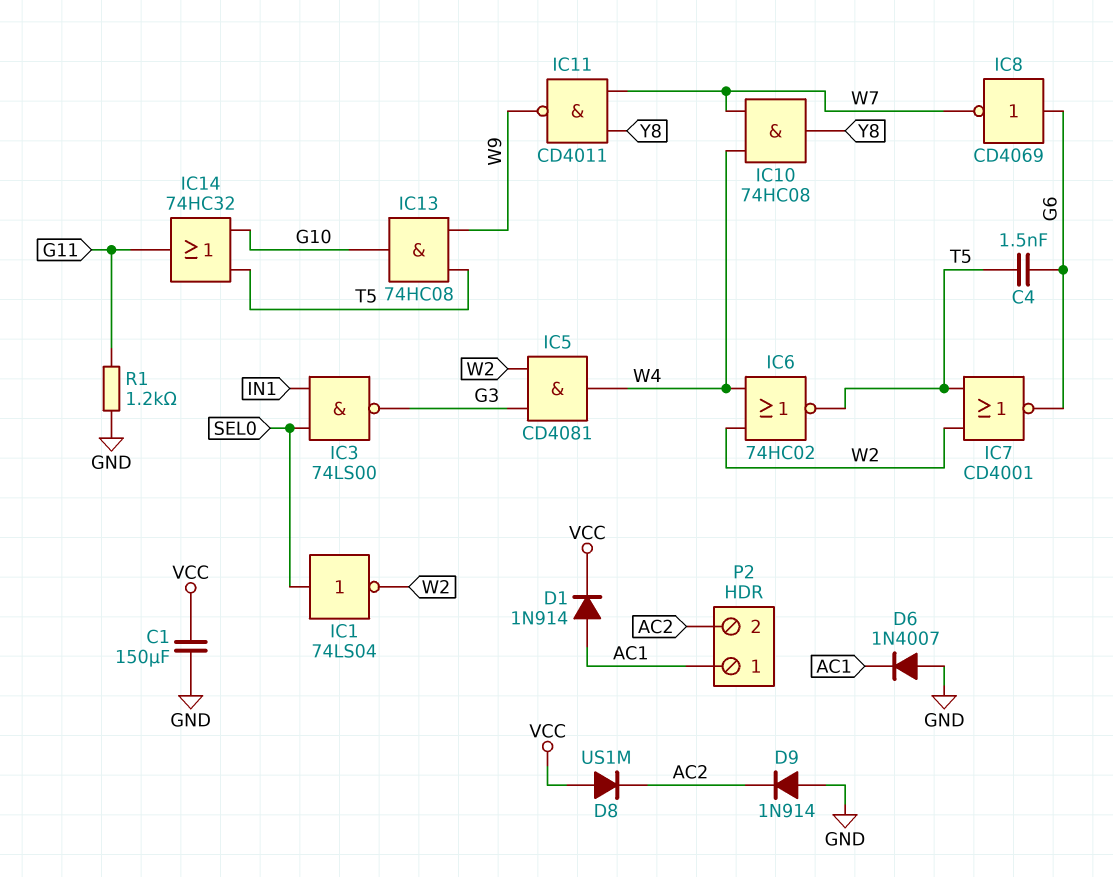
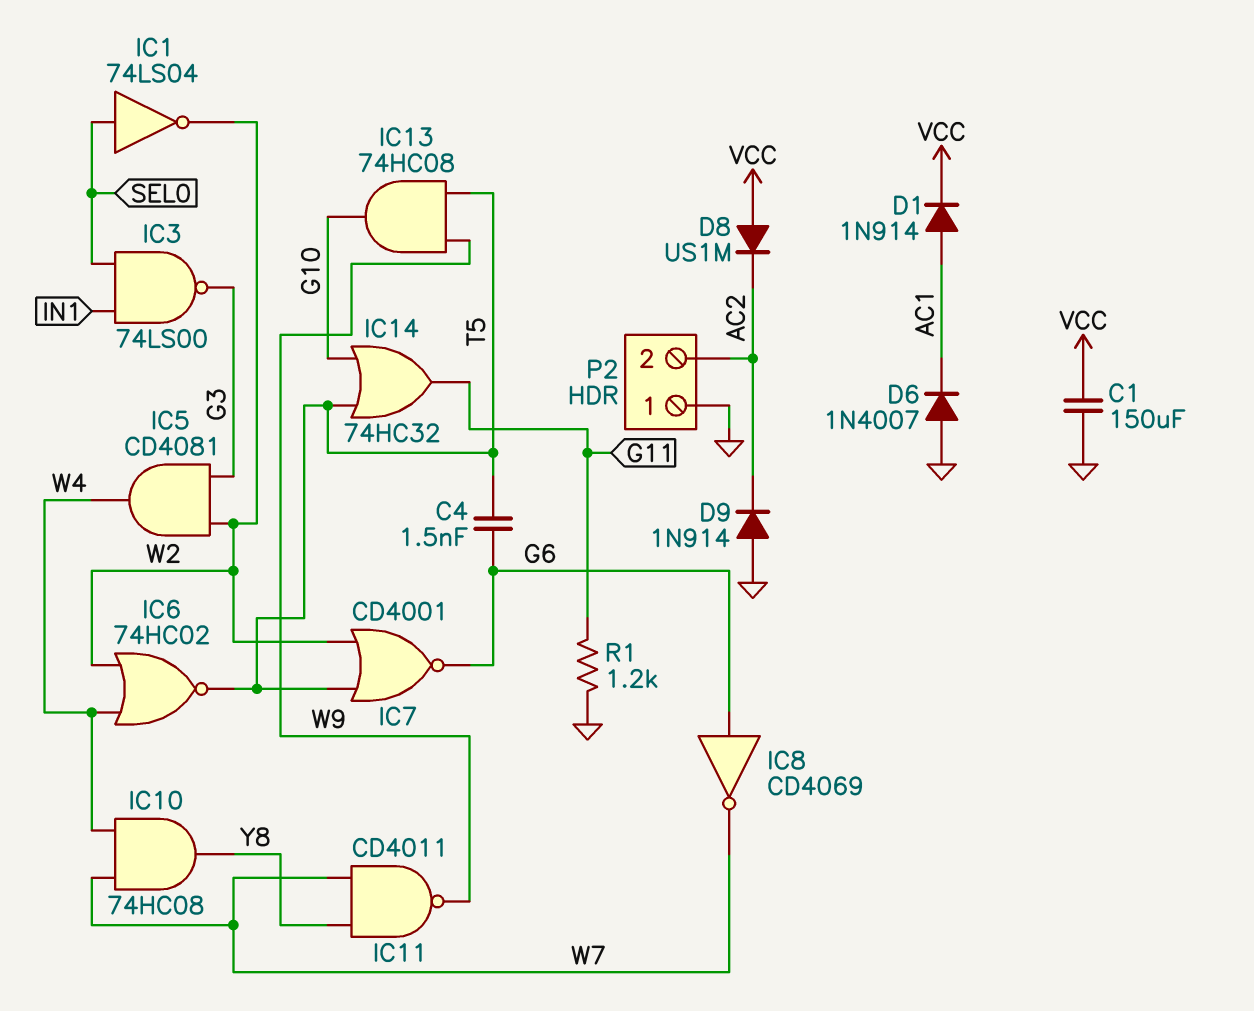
P2 pin 1: AC1 -> GND

